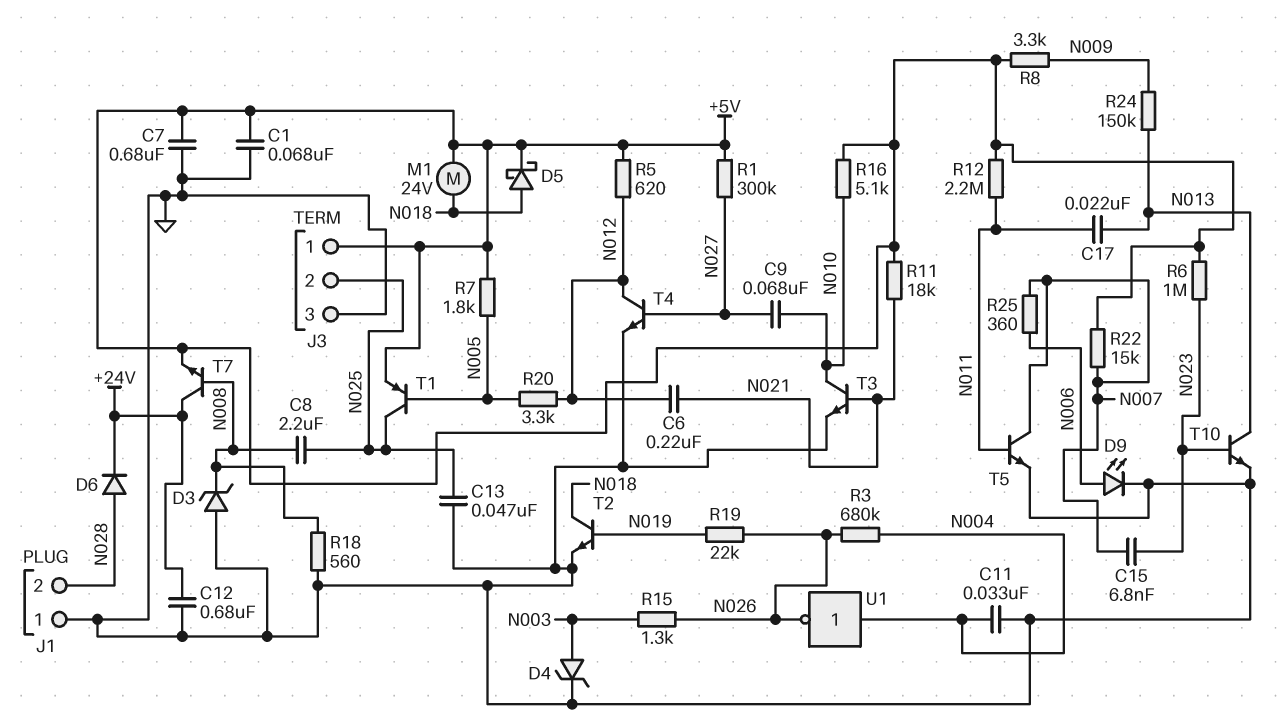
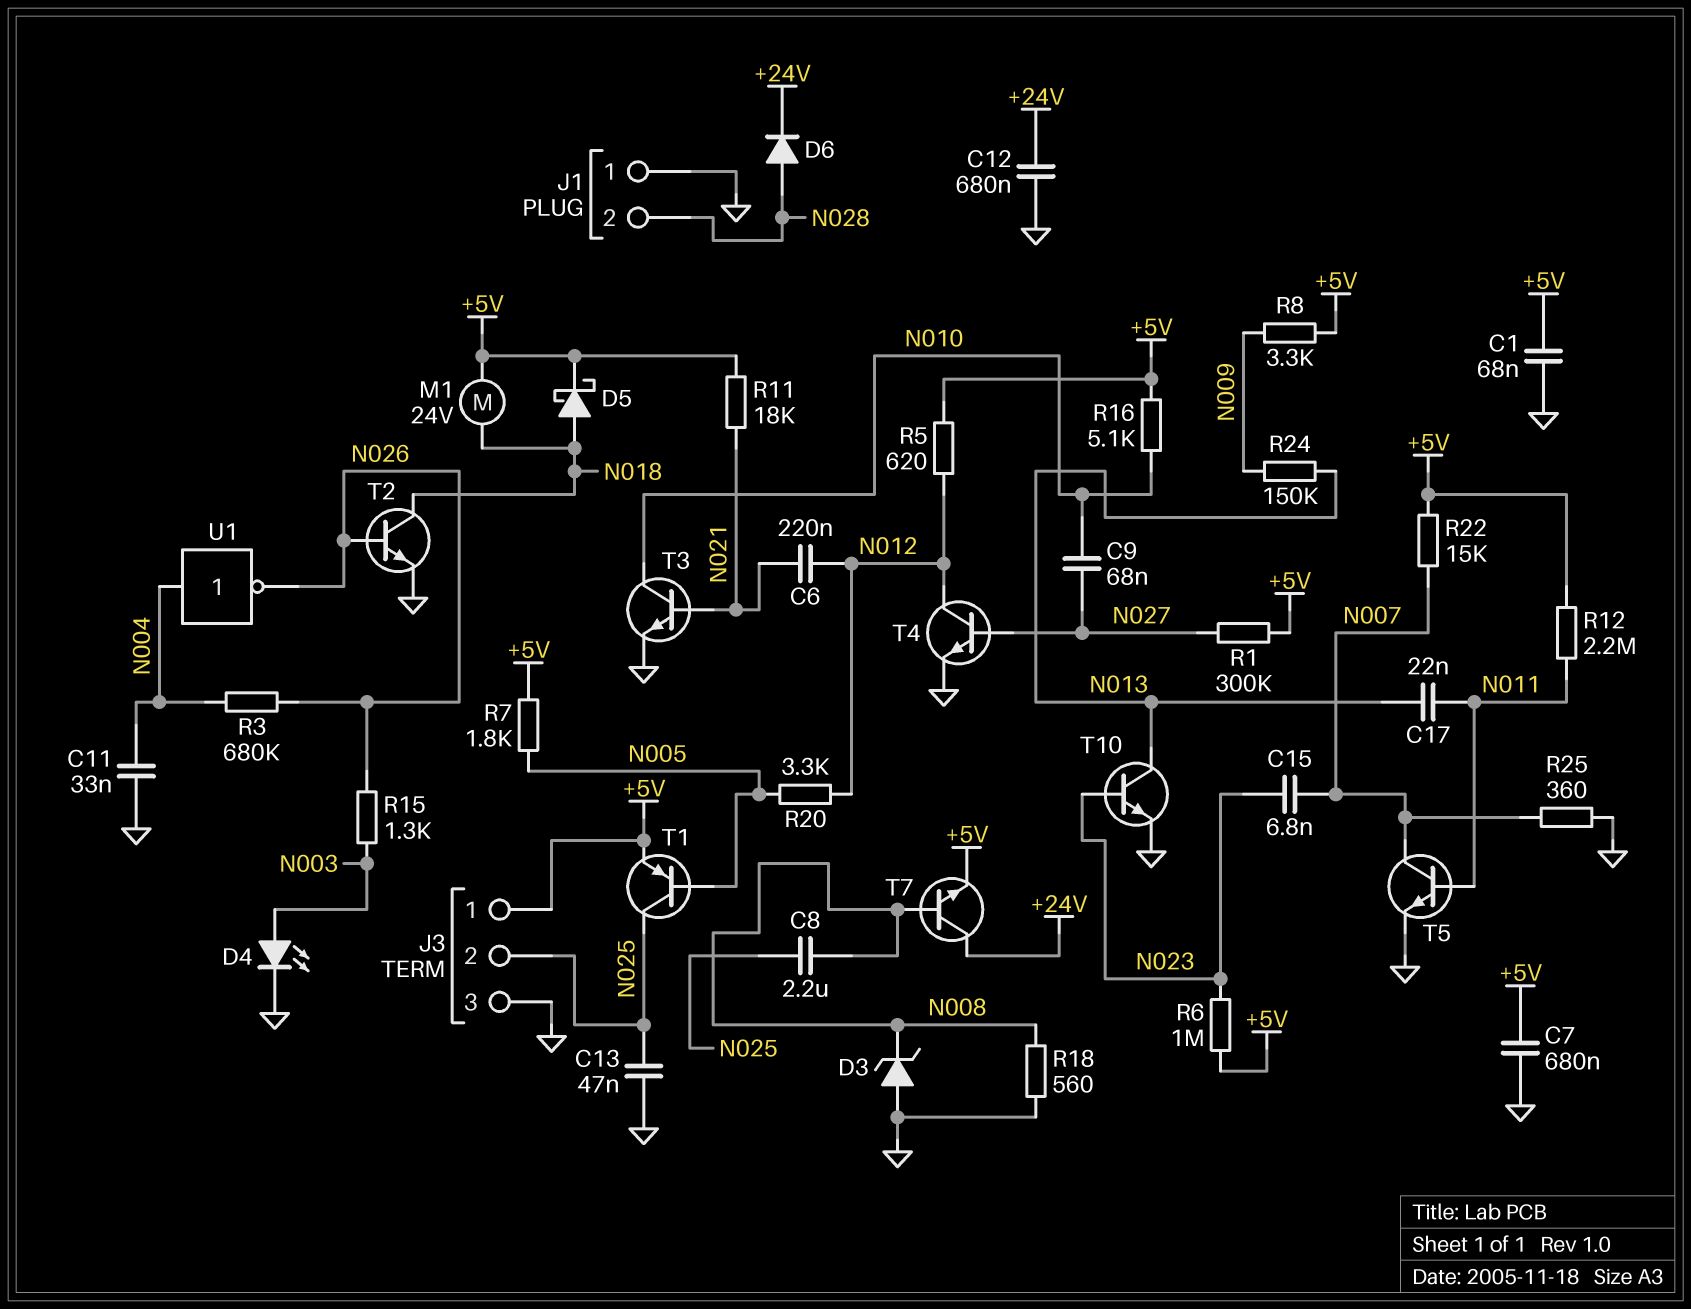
D4: zener (A N003, K GND) -> LED (A N003, K GND)
D9: LED (A N006, K GND) -> none
R19: 22k (N019, N026) -> none
R25: 360 (N006, N007) -> 360 (GND, N007)
T2: NPN (B N019, C N018, E GND) -> NPN (B N026, C N018, E GND)

